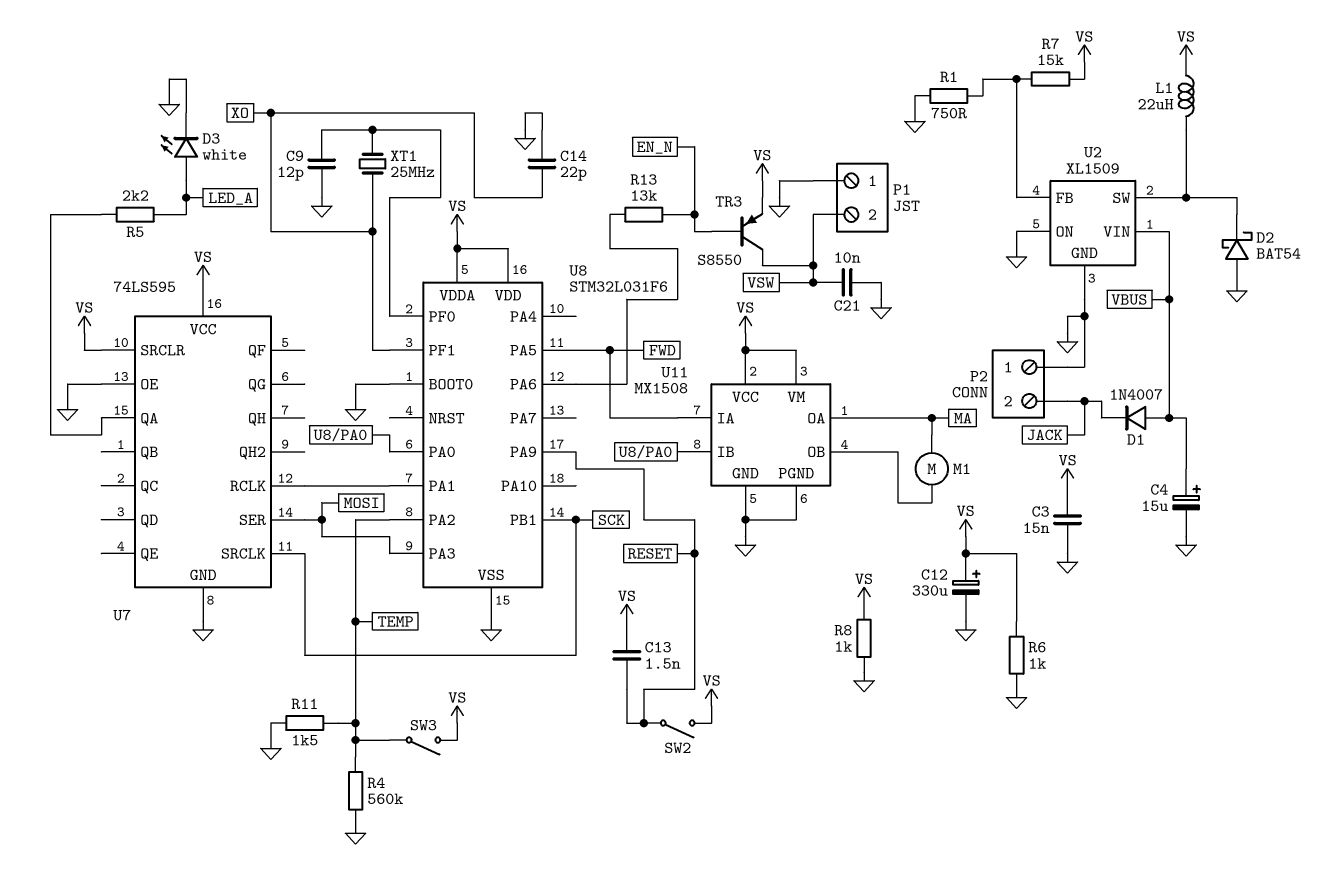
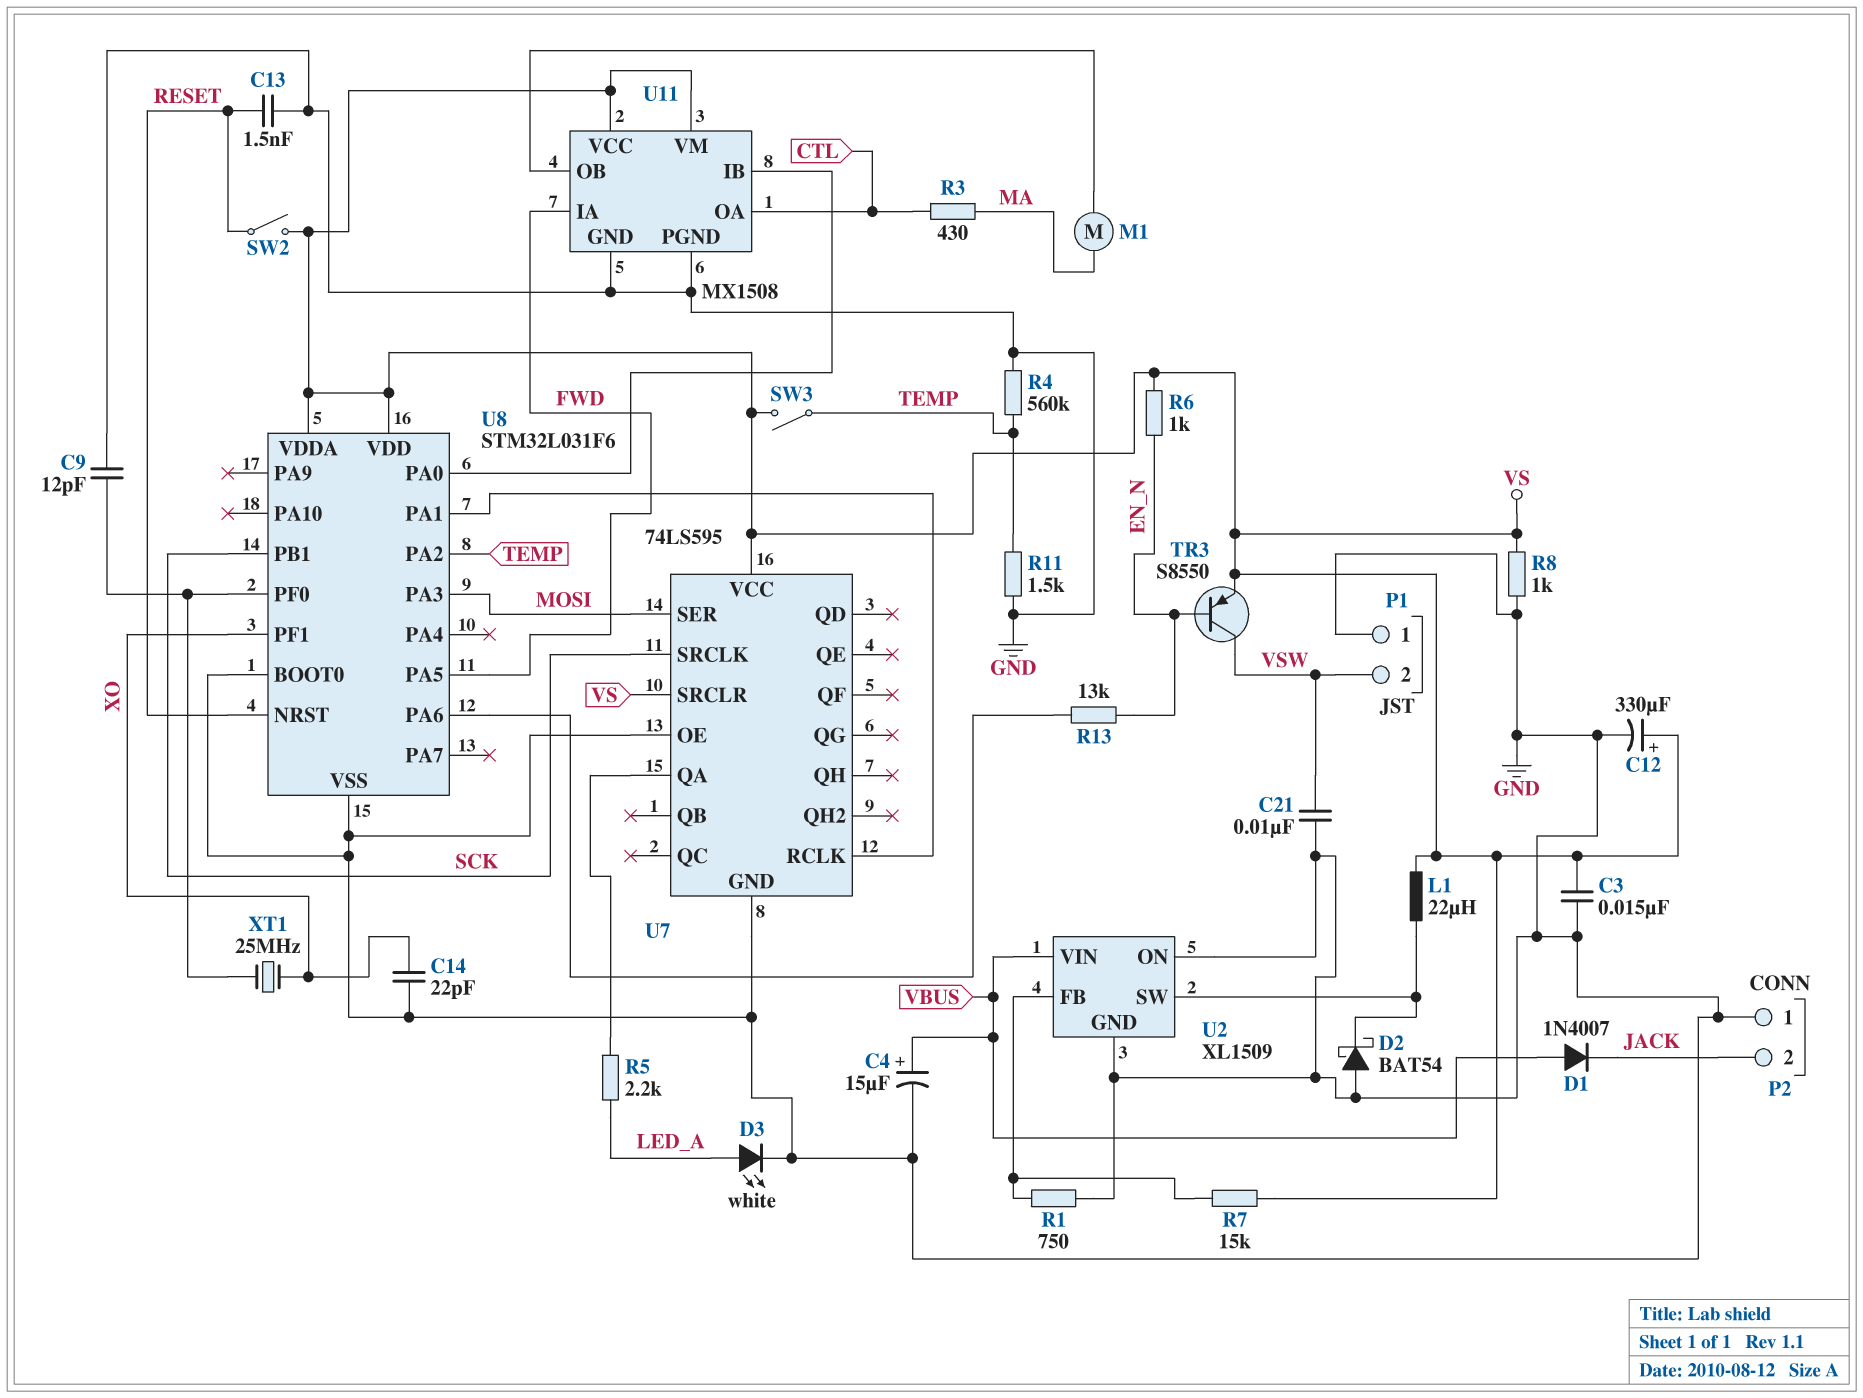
C13: 1.5nF (RESET, VS) -> 1.5nF (GND, RESET)
R3: none -> 430 (CTL, MA)
R6: 1k (GND, VS) -> 1k (EN_N, VS)
U8 pin NRST: none -> RESET
U8 pin PA9: RESET -> none
U11 pin OA: MA -> CTL

